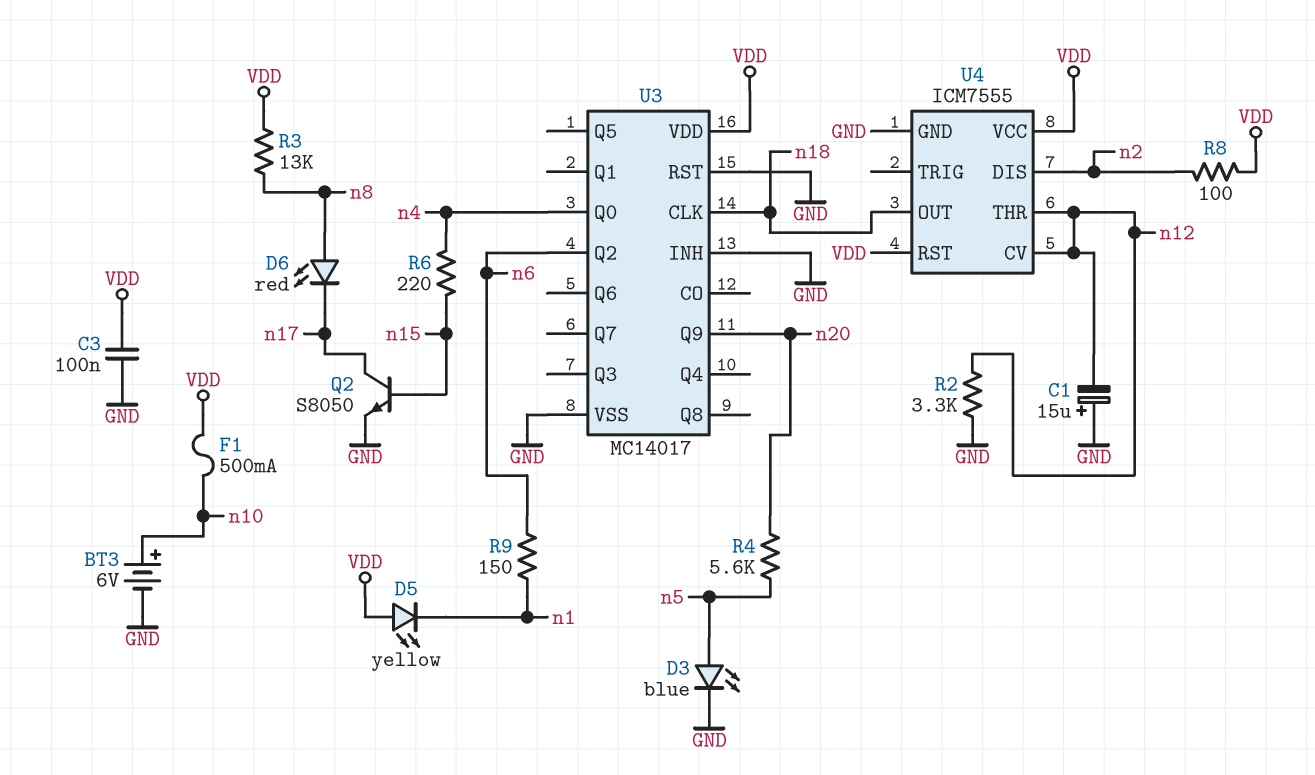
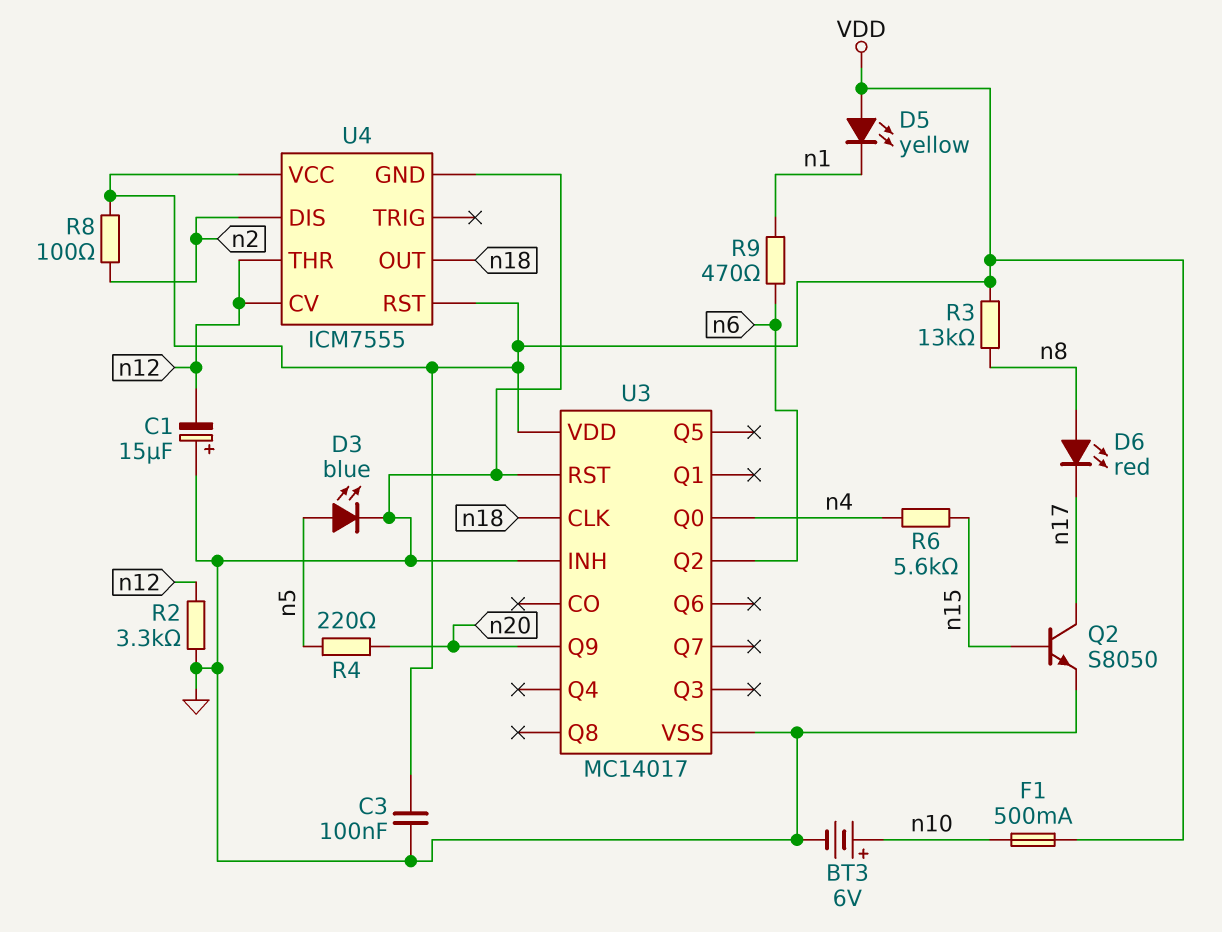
R4: 5.6k (n5, n20) -> 220 (n5, n20)
R6: 220 (n4, n15) -> 5.6k (n4, n15)
R9: 150 (n1, n6) -> 470 (n1, n6)

